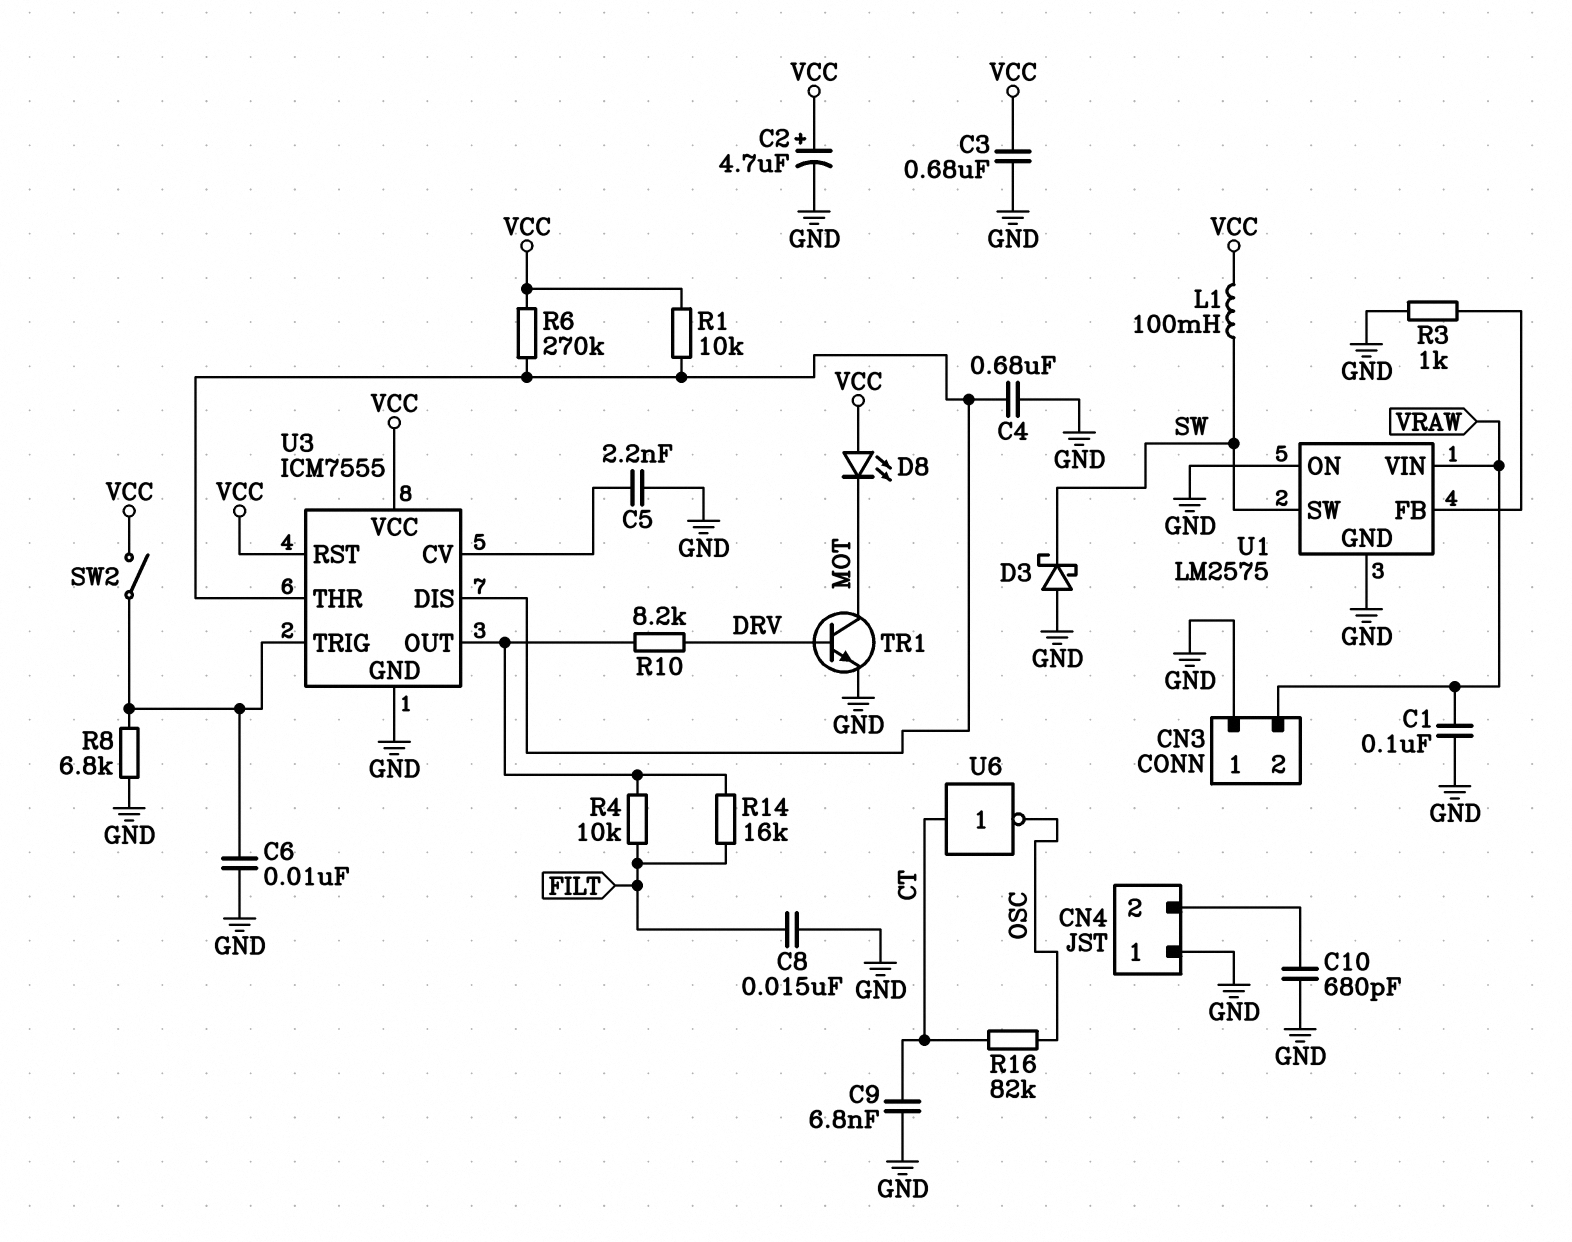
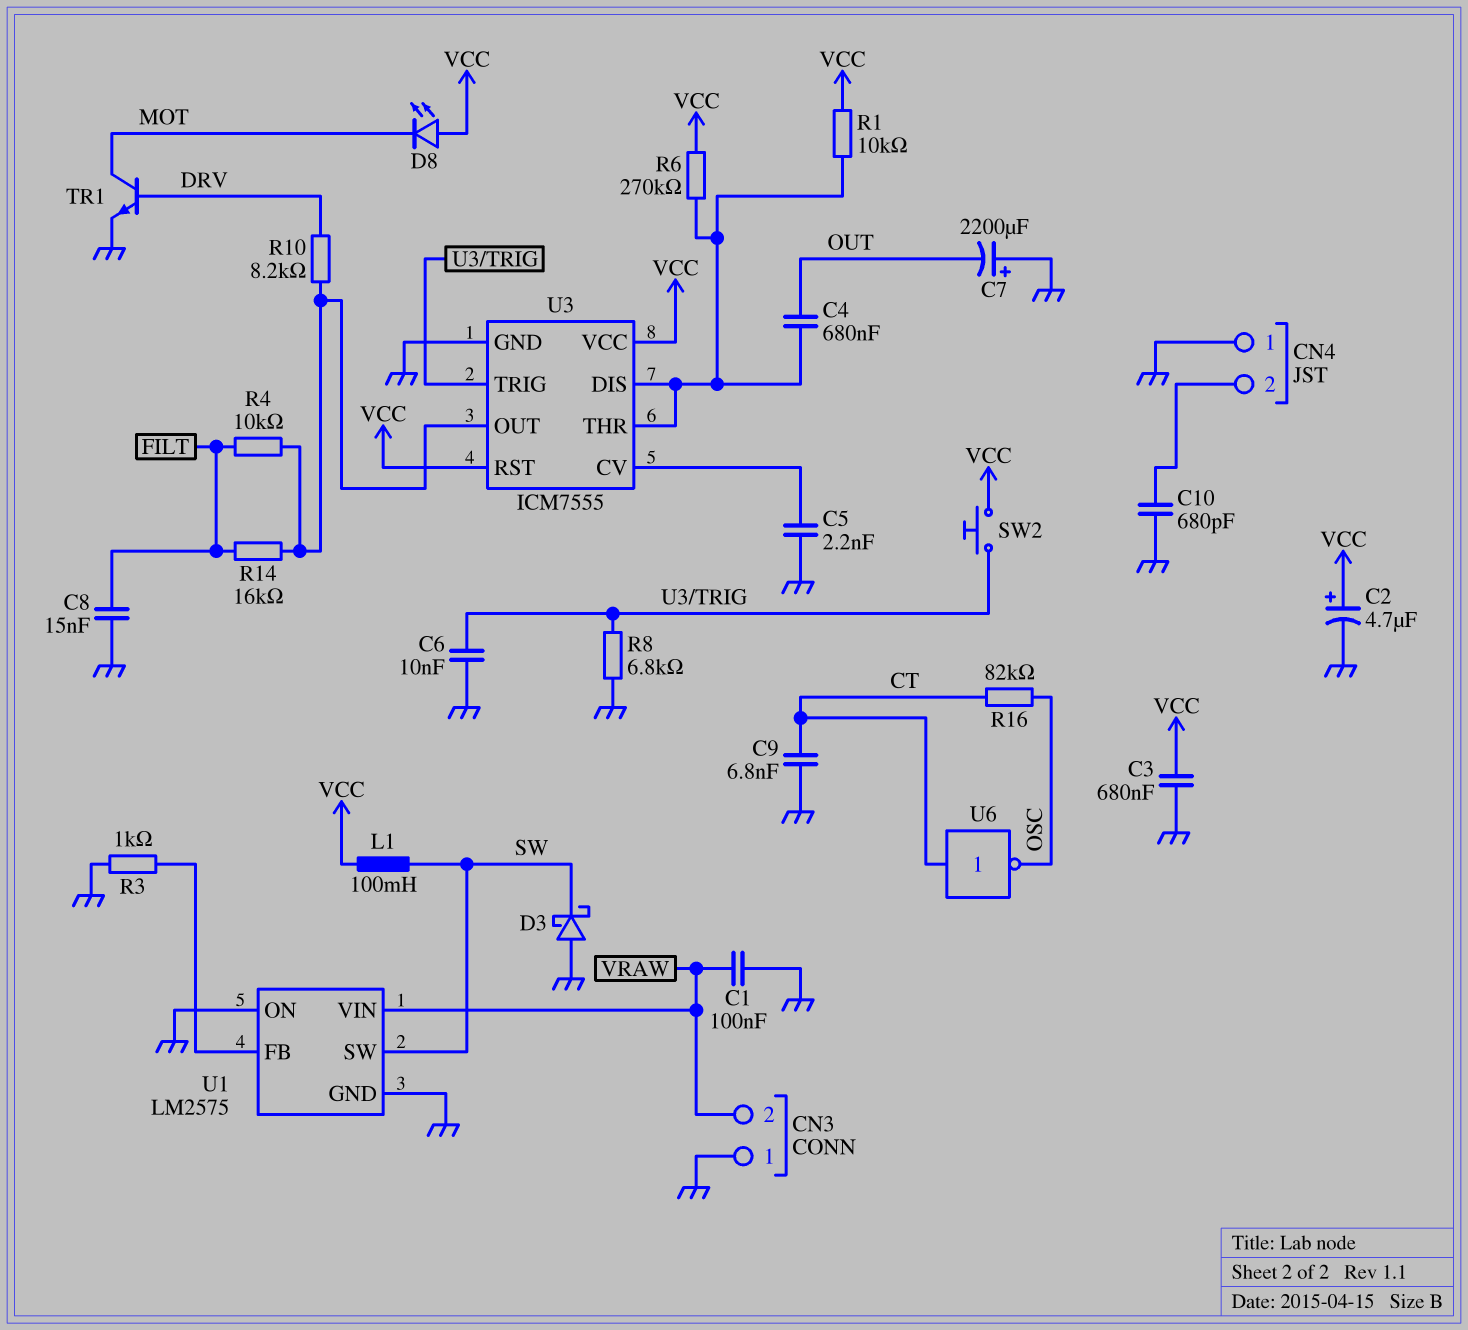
C4: 680nF (GND, U3/DIS) -> 680nF (OUT, U3/DIS)
C7: none -> 2200uF (plus GND, minus OUT)
SW2: switch (U3/TRIG, VCC) -> button (U3/TRIG, VCC)

